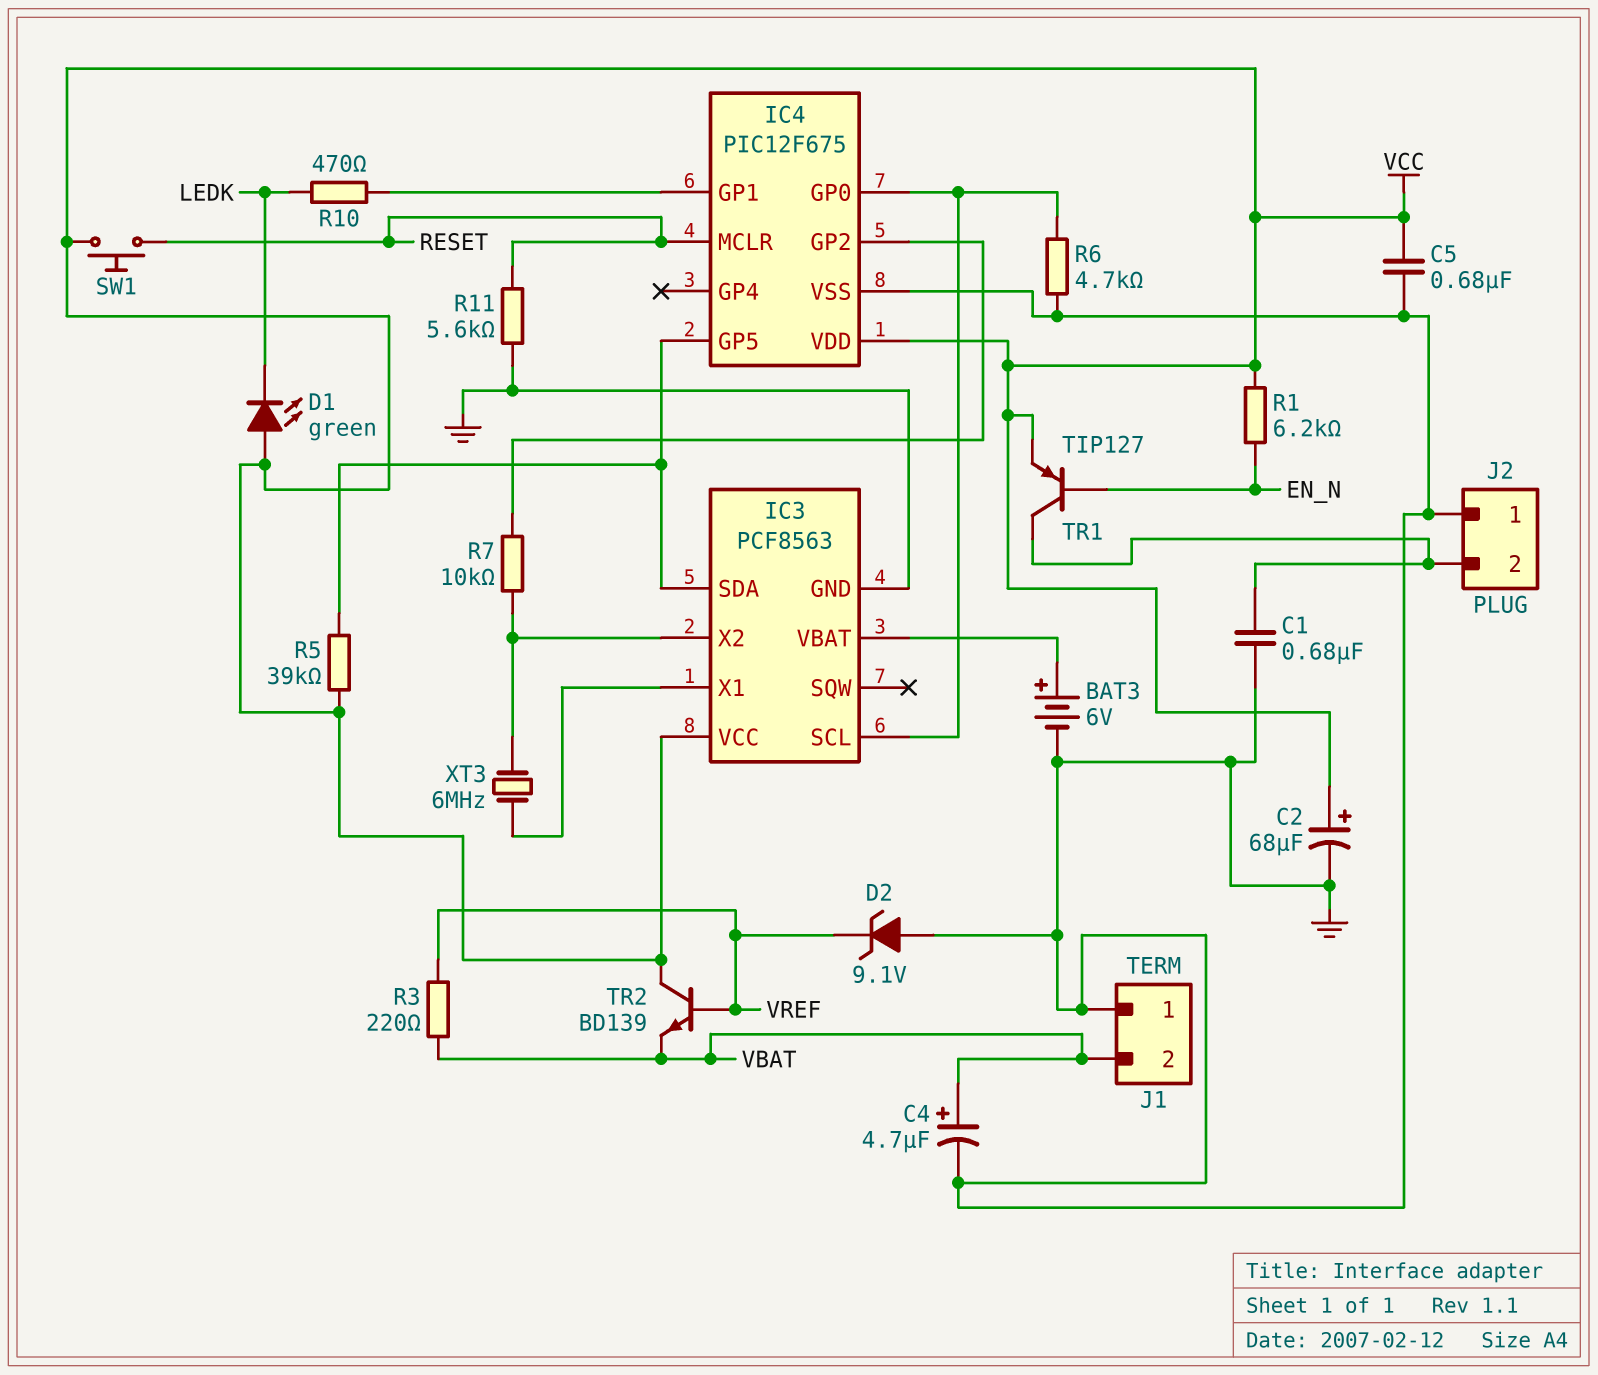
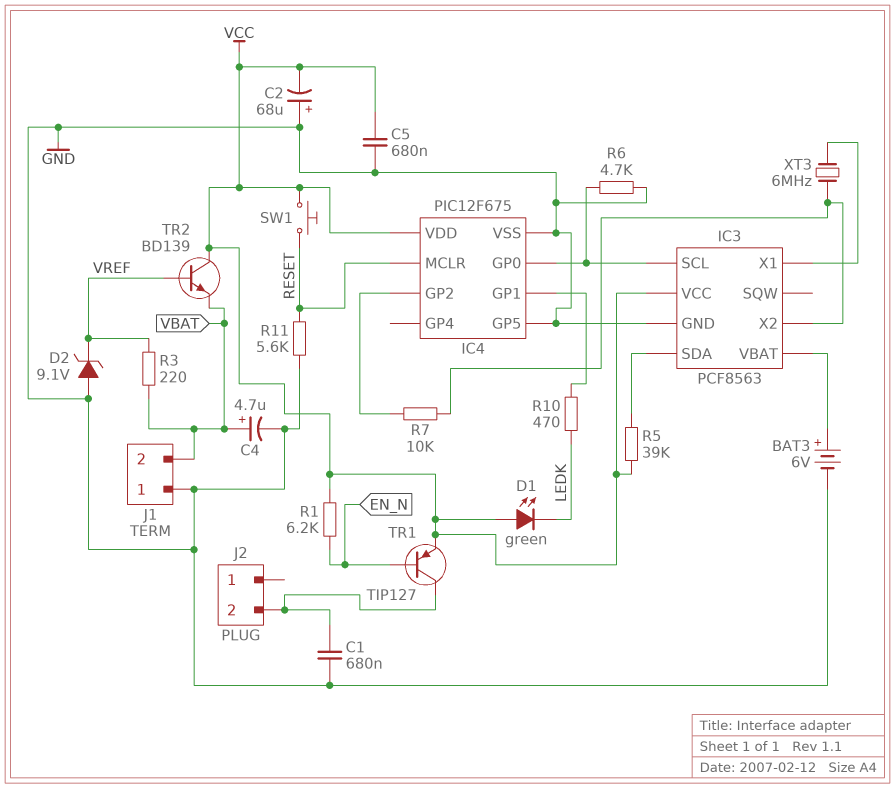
C2: 68uF (plus VCC, minus GND) -> 68uF (plus GND, minus VCC)
IC4 pin GP5: IC3/SDA -> GND
J2 pin 1: GND -> none

